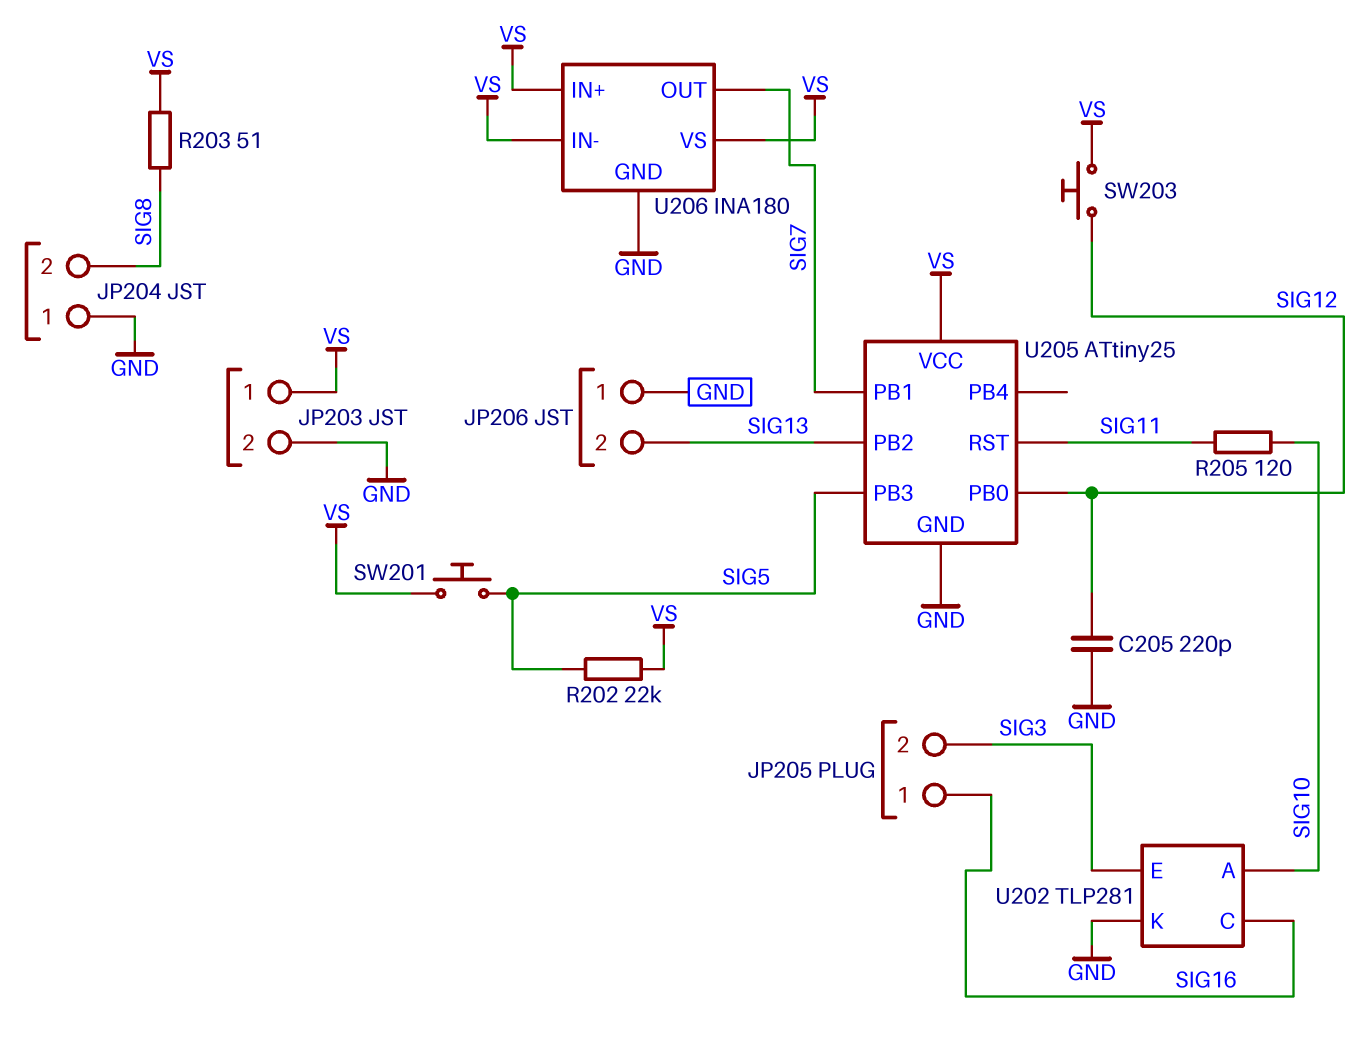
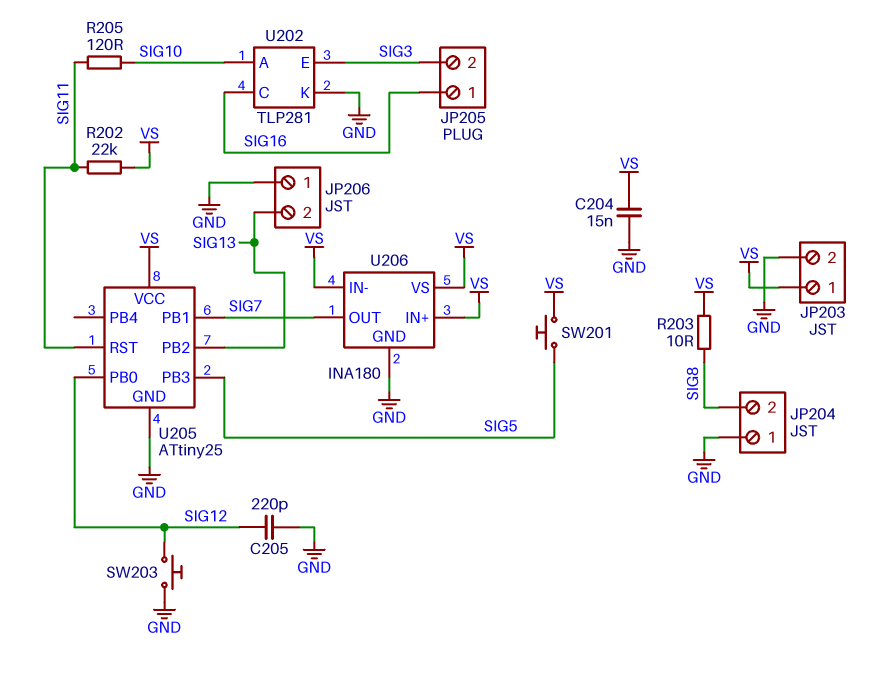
C204: none -> 15nF (GND, VS)
R202: 22k (SIG5, VS) -> 22k (SIG11, VS)
R203: 51 (SIG8, VS) -> 10 (SIG8, VS)
SW203: button (SIG12, VS) -> button (GND, SIG12)

